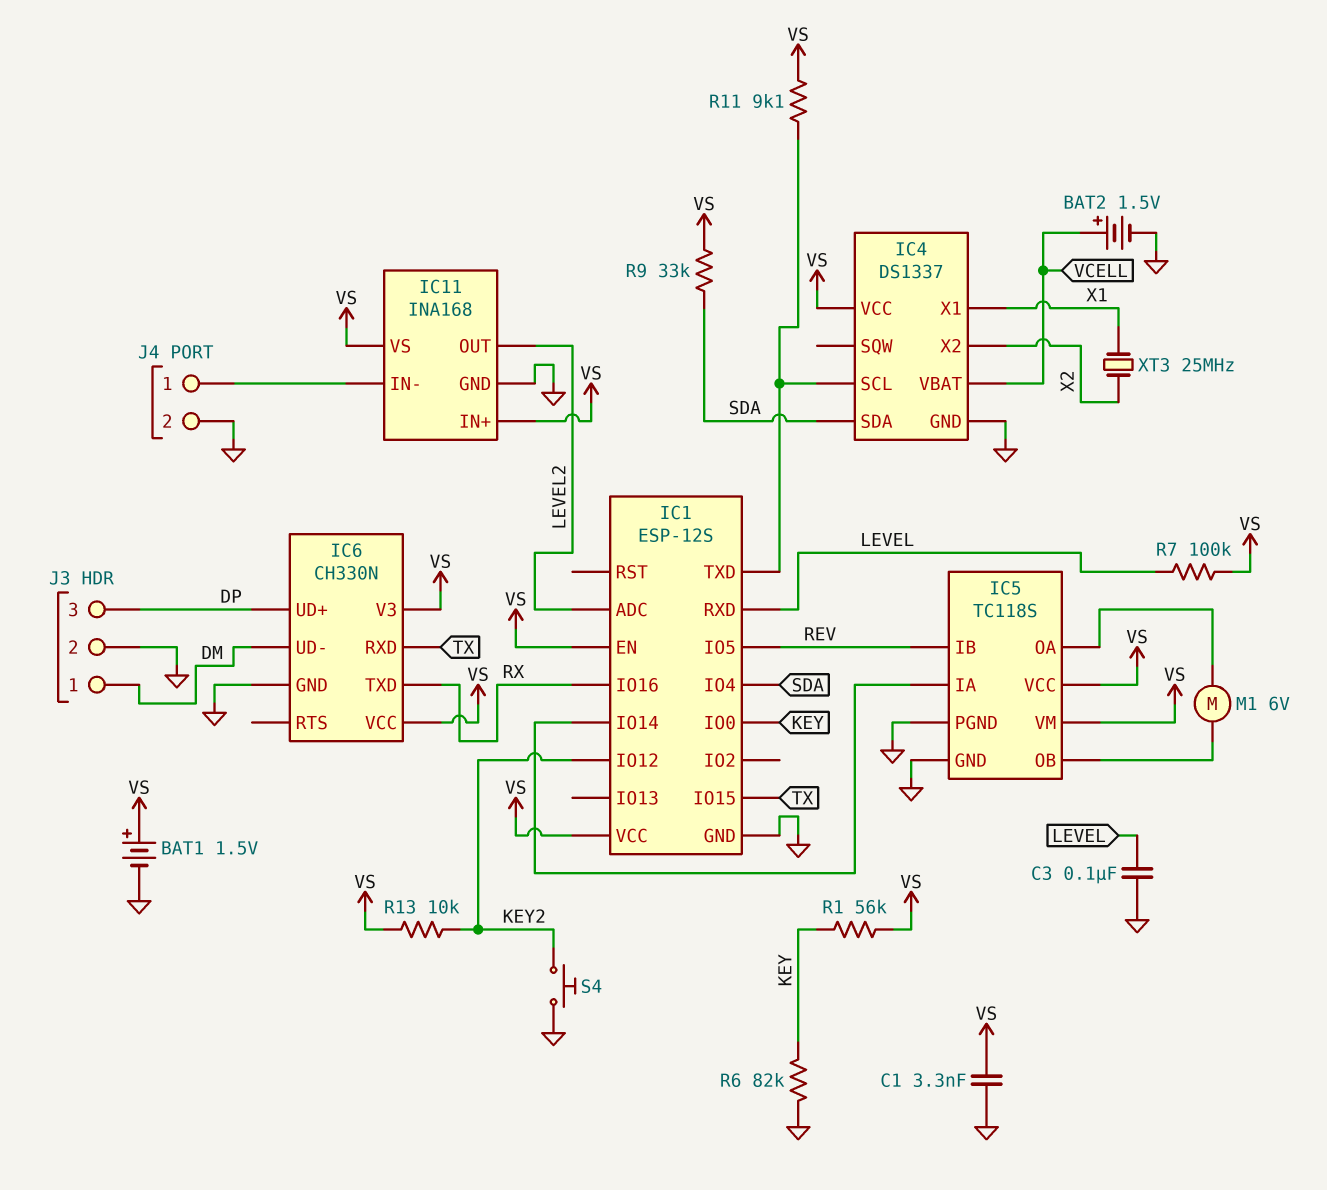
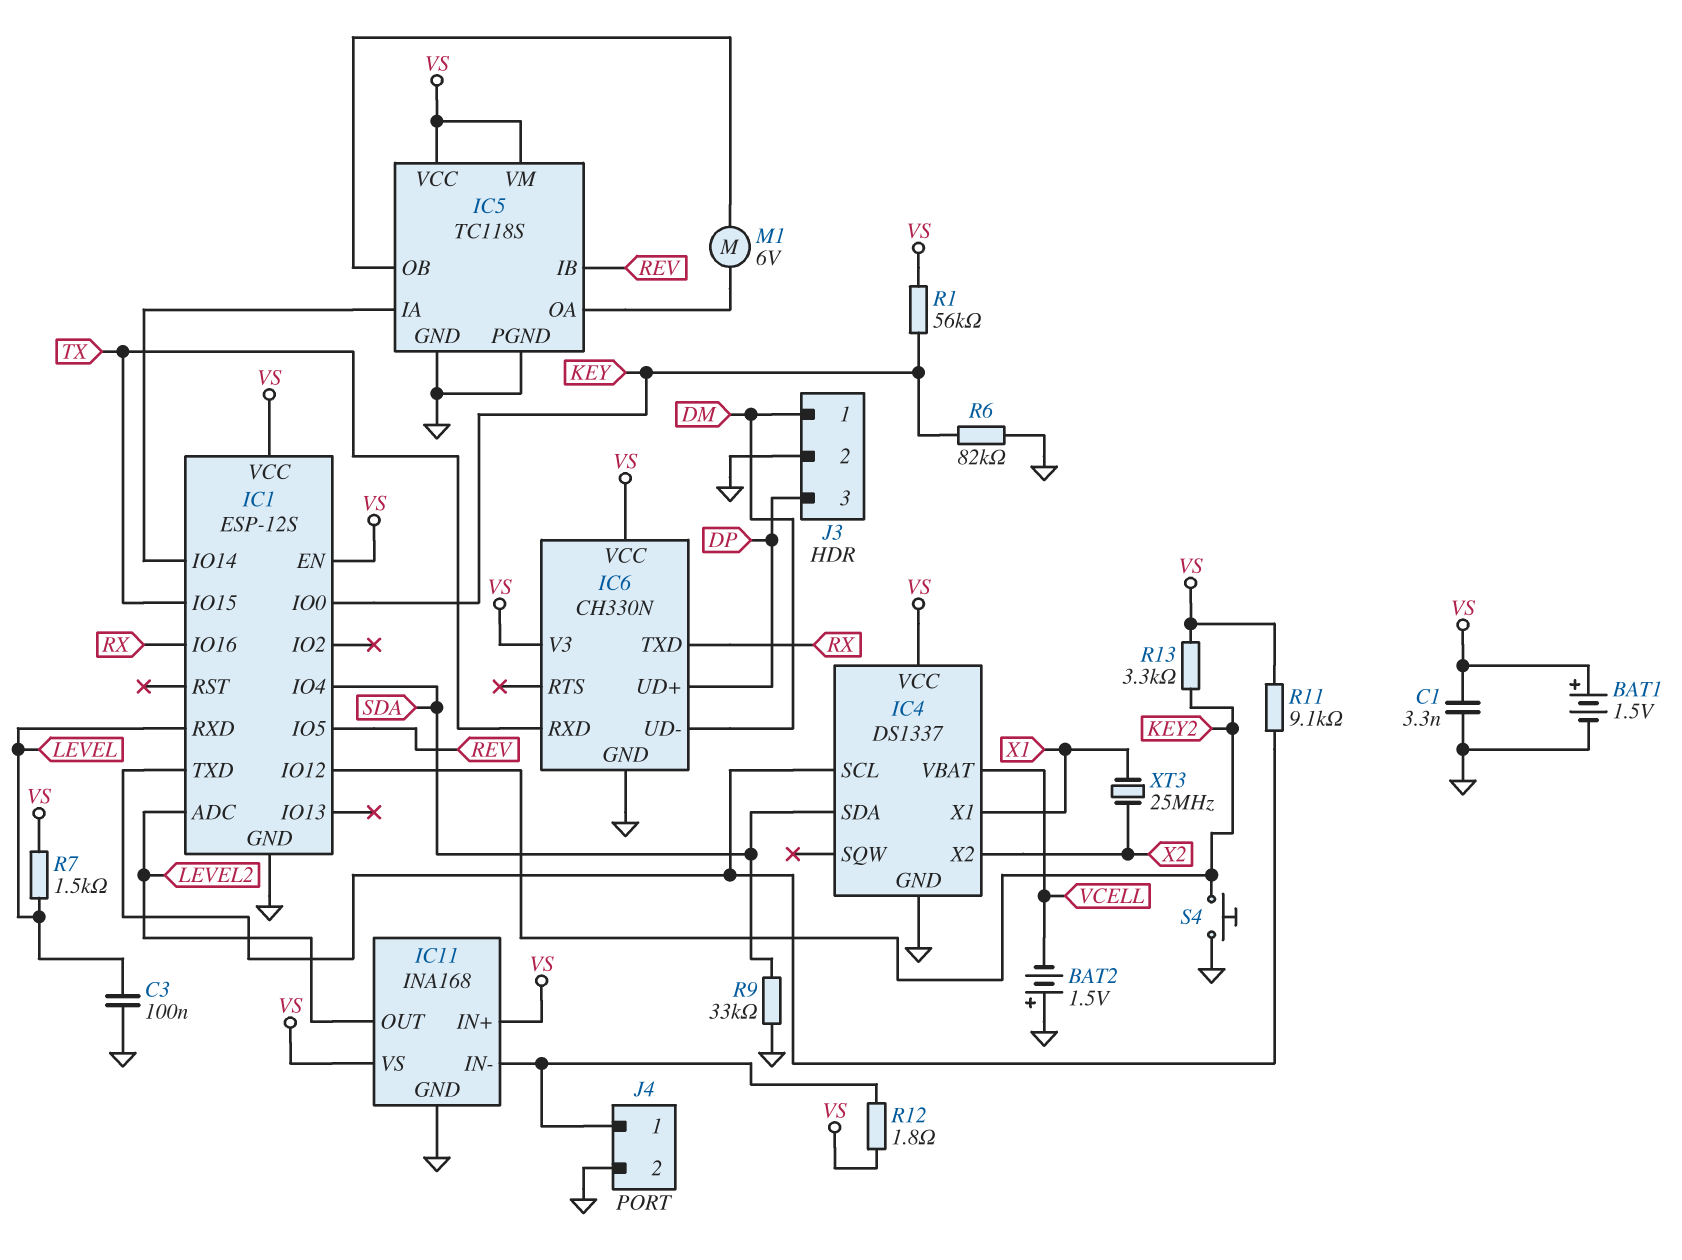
BAT2: 1.5V (plus VCELL, minus GND) -> 1.5V (plus GND, minus VCELL)
R7: 100k (LEVEL, VS) -> 1.5k (LEVEL, VS)
R9: 33k (SDA, VS) -> 33k (GND, SDA)
R12: none -> 1.8 (IC11/IN-, VS)
R13: 10k (KEY2, VS) -> 3.3k (KEY2, VS)

